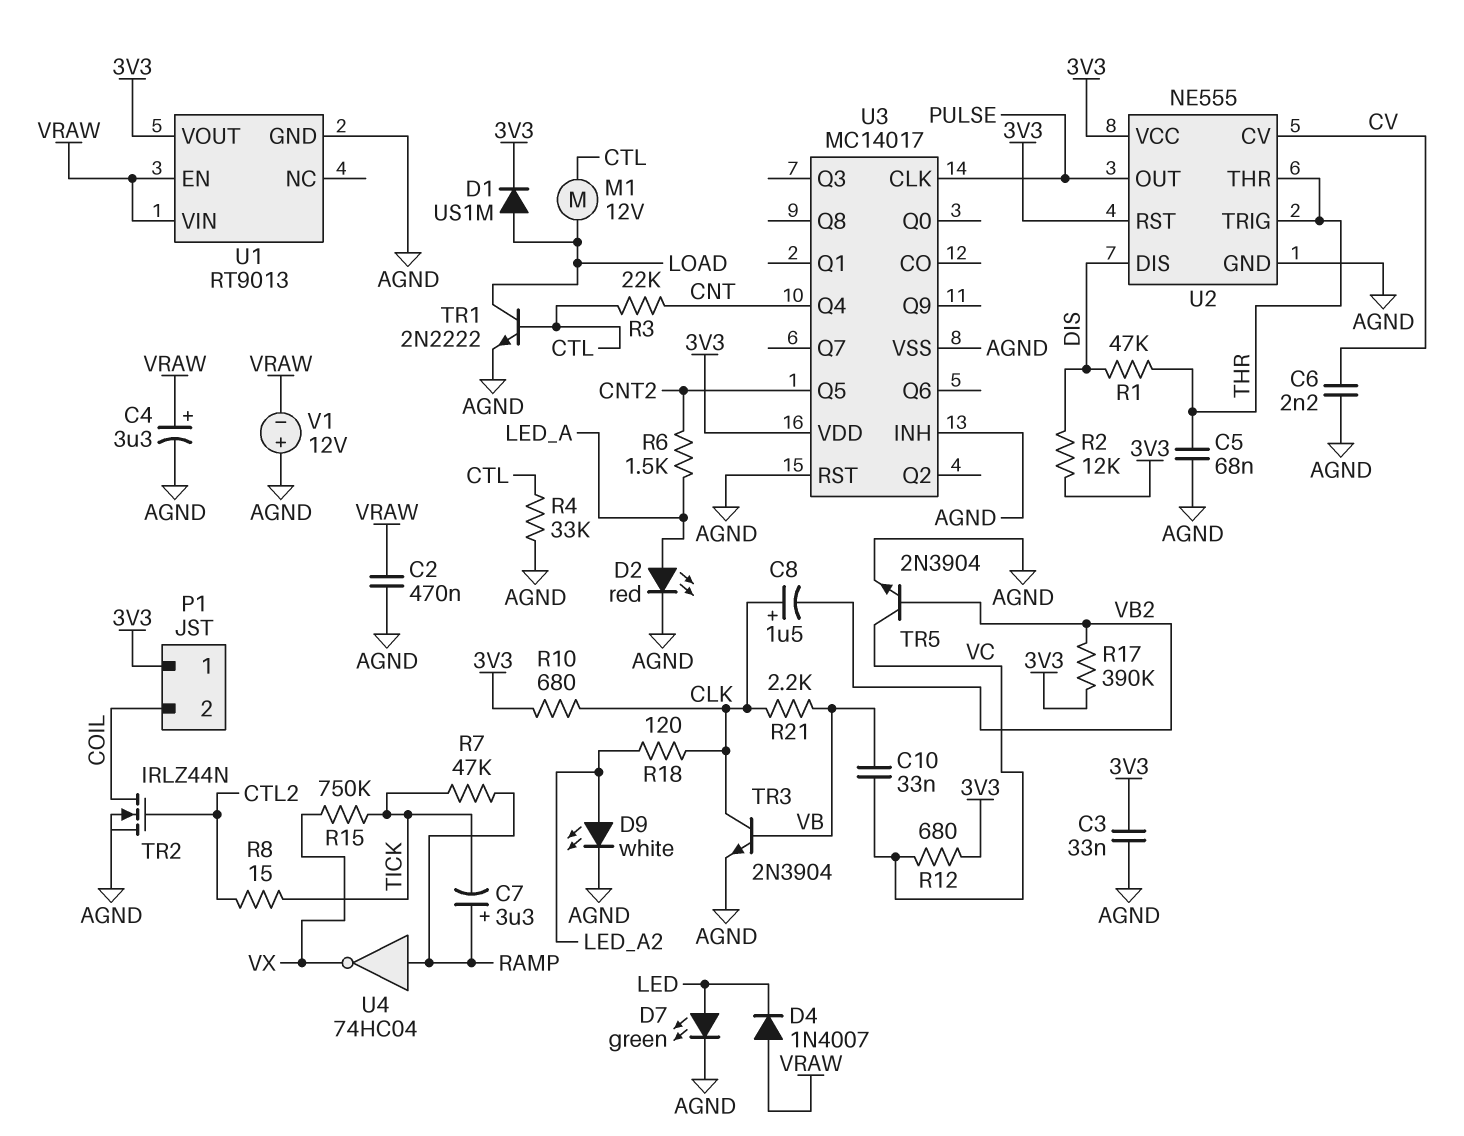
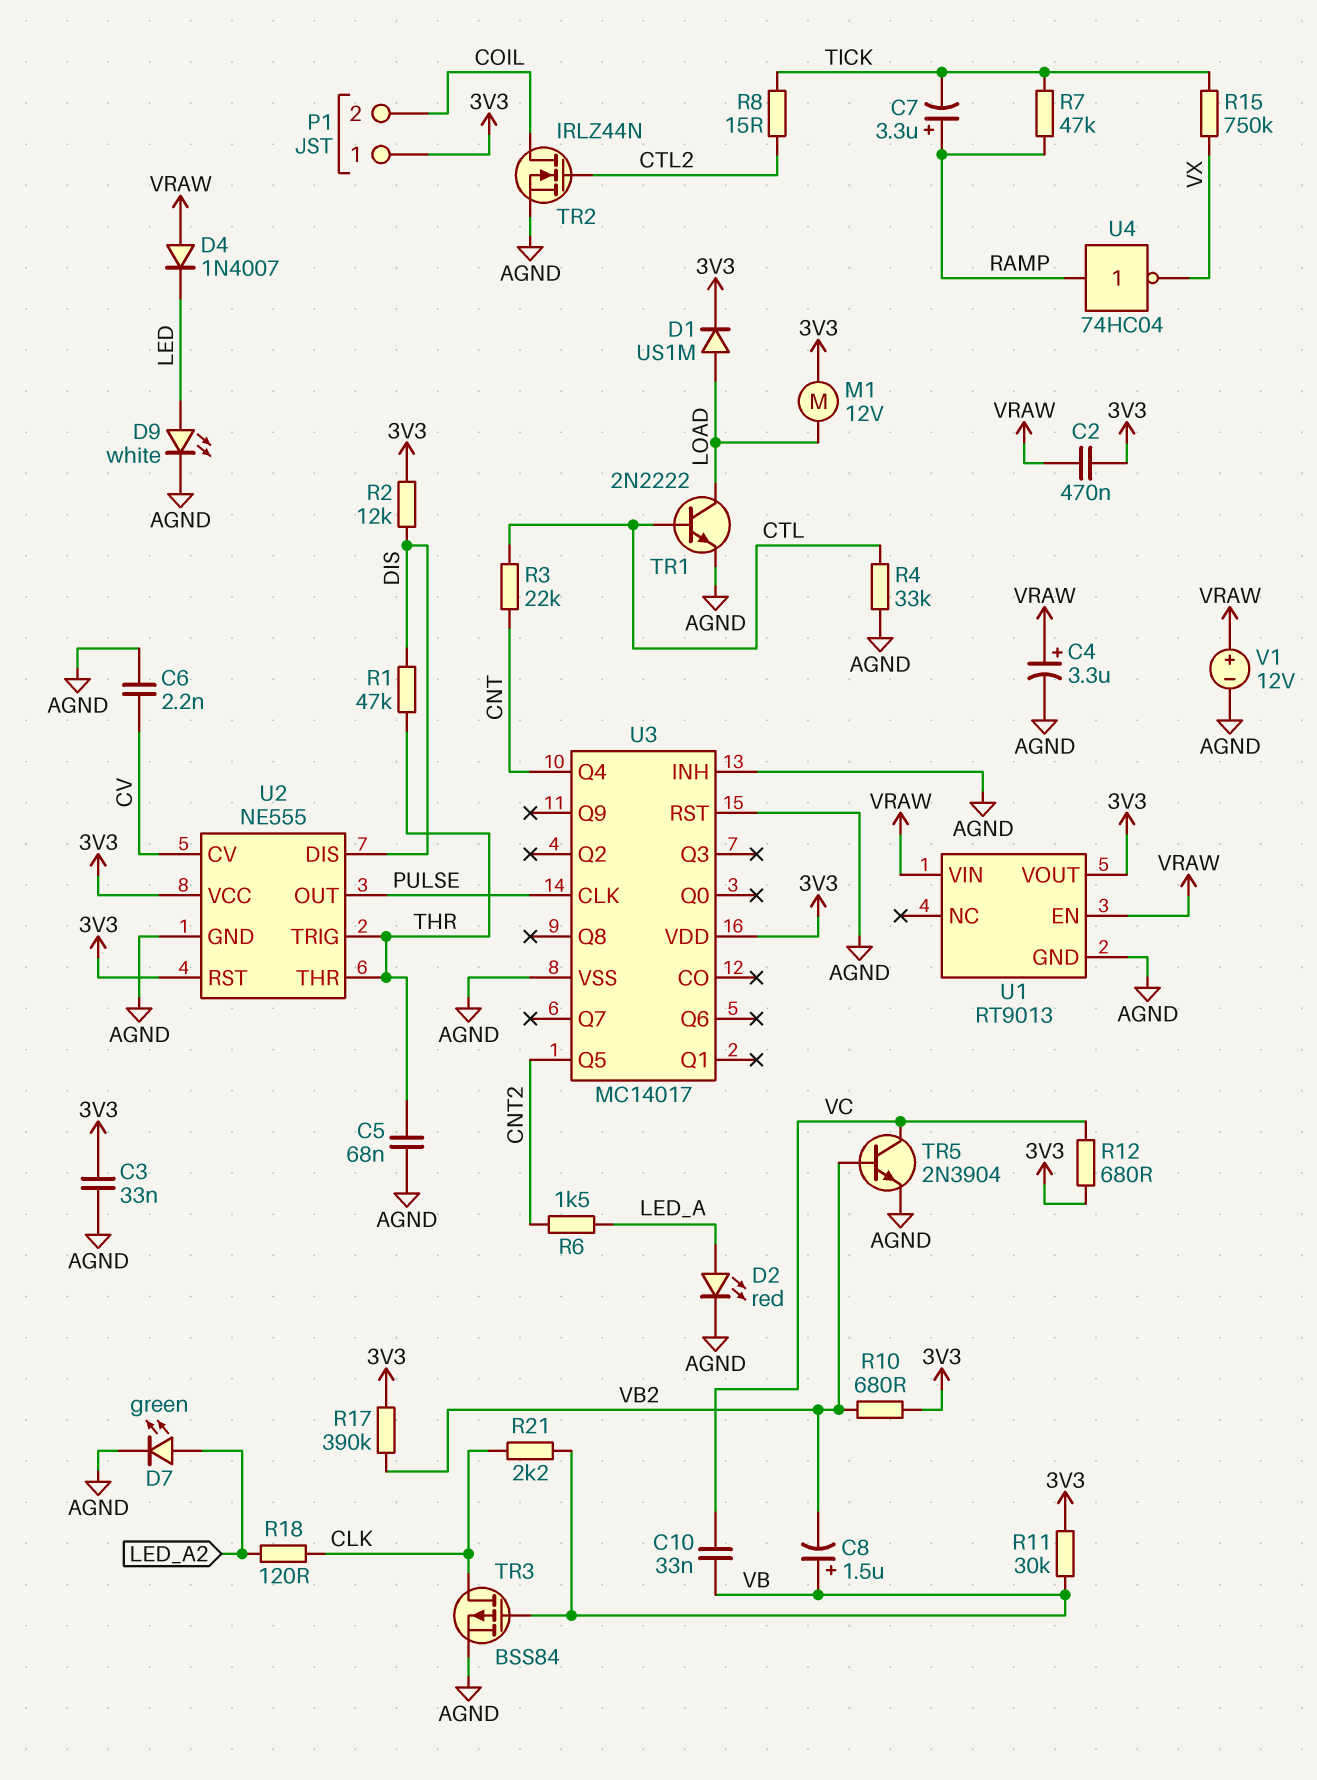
C2: 470nF (AGND, VRAW) -> 470nF (3V3, VRAW)
C8: 1.5uF (plus CLK, minus VB2) -> 1.5uF (plus VB, minus VB2)
D7: LED green (A LED, K AGND) -> LED green (A LED_A2, K AGND)
D9: LED white (A LED_A2, K AGND) -> LED white (A LED, K AGND)
M1: motor 12V (CTL, LOAD) -> motor 12V (3V3, LOAD)
R10: 680 (3V3, CLK) -> 680 (3V3, VB2)
R11: none -> 30k (3V3, VB)
TR3: NPN 2N3904 (B VB, C CLK, E AGND) -> PMOS BSS84 (G VB, D CLK, S AGND)
V1: 12V (plus AGND, minus VRAW) -> 12V (plus VRAW, minus AGND)

